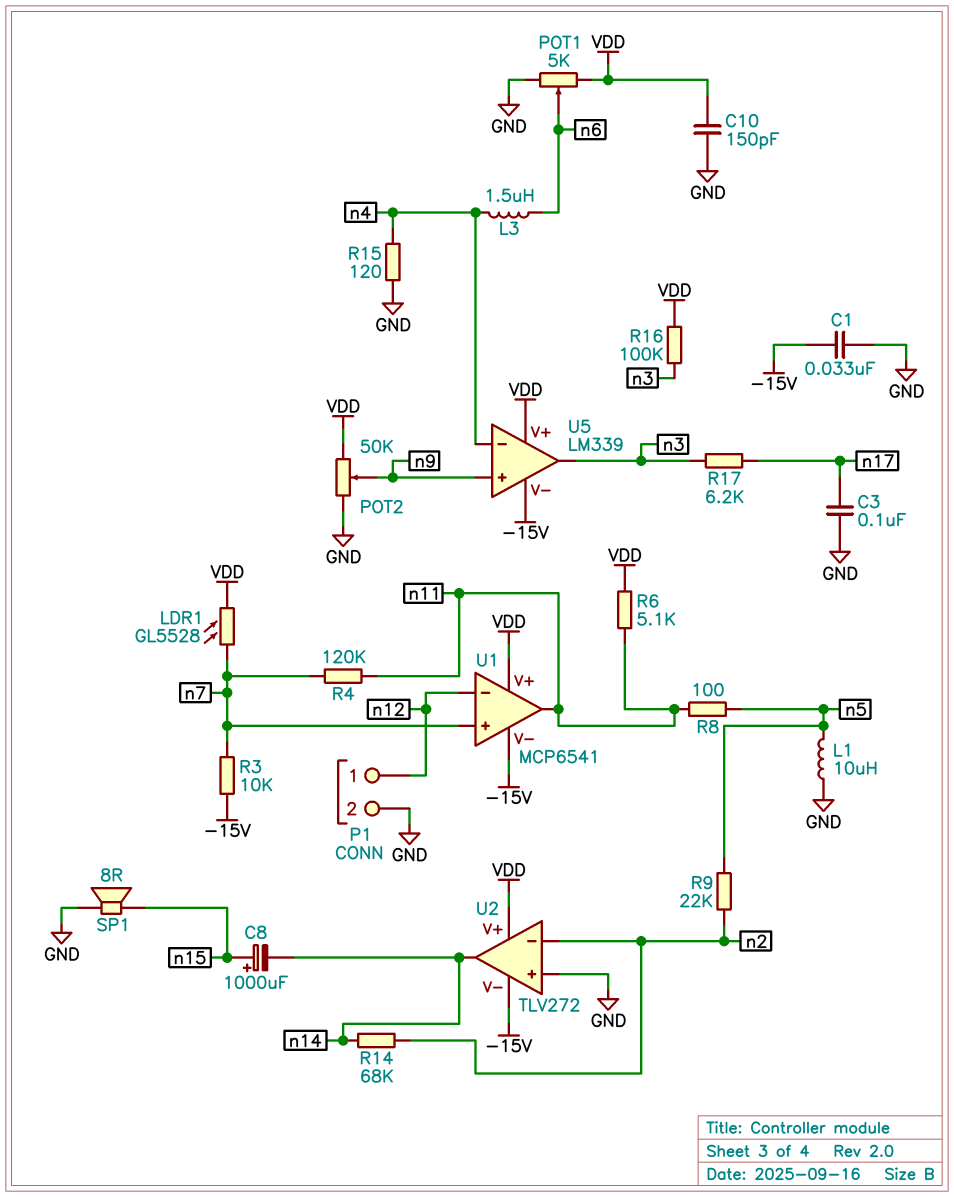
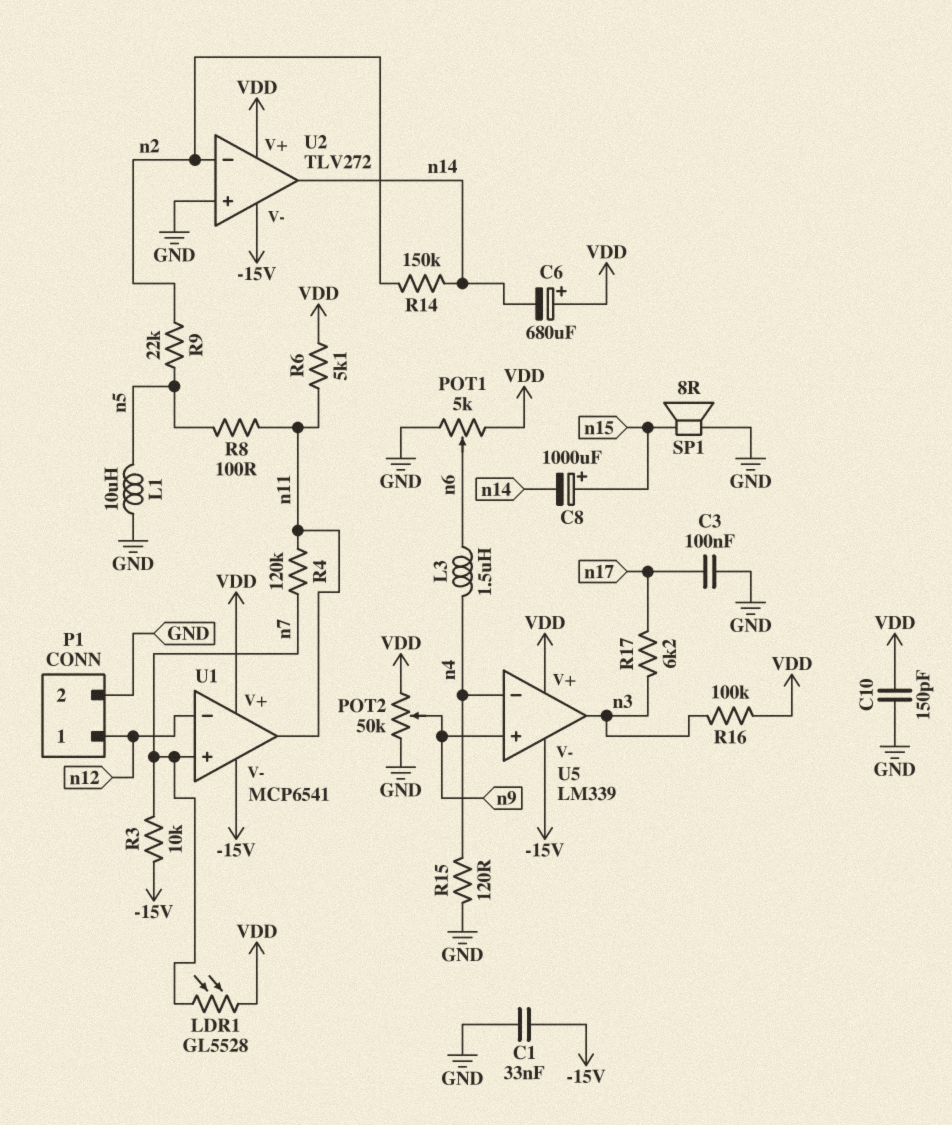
C6: none -> 680uF (plus VDD, minus n14)
R14: 68k (n2, n14) -> 150k (n2, n14)

